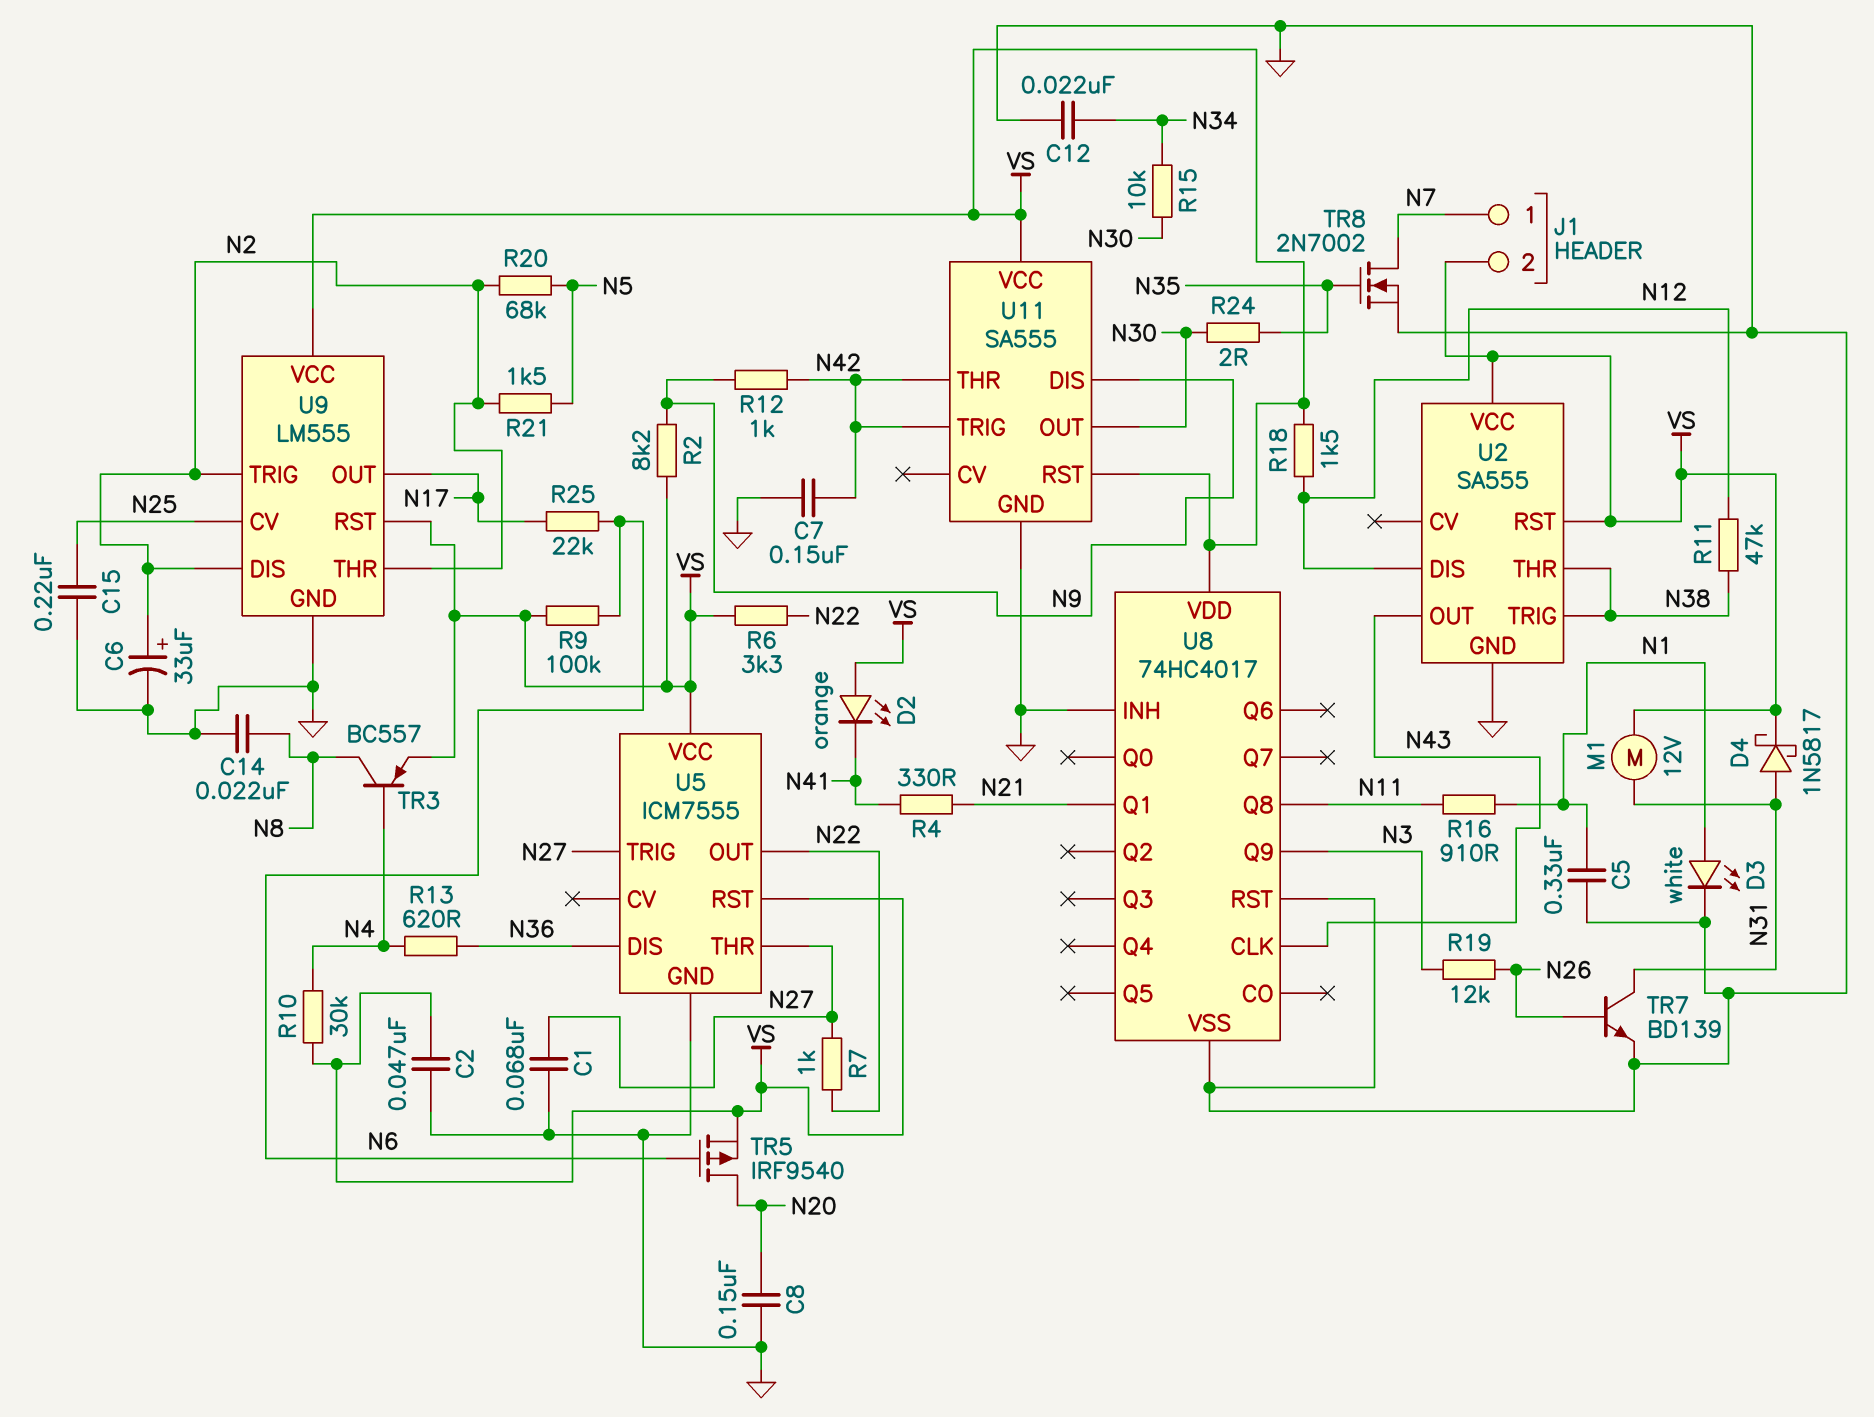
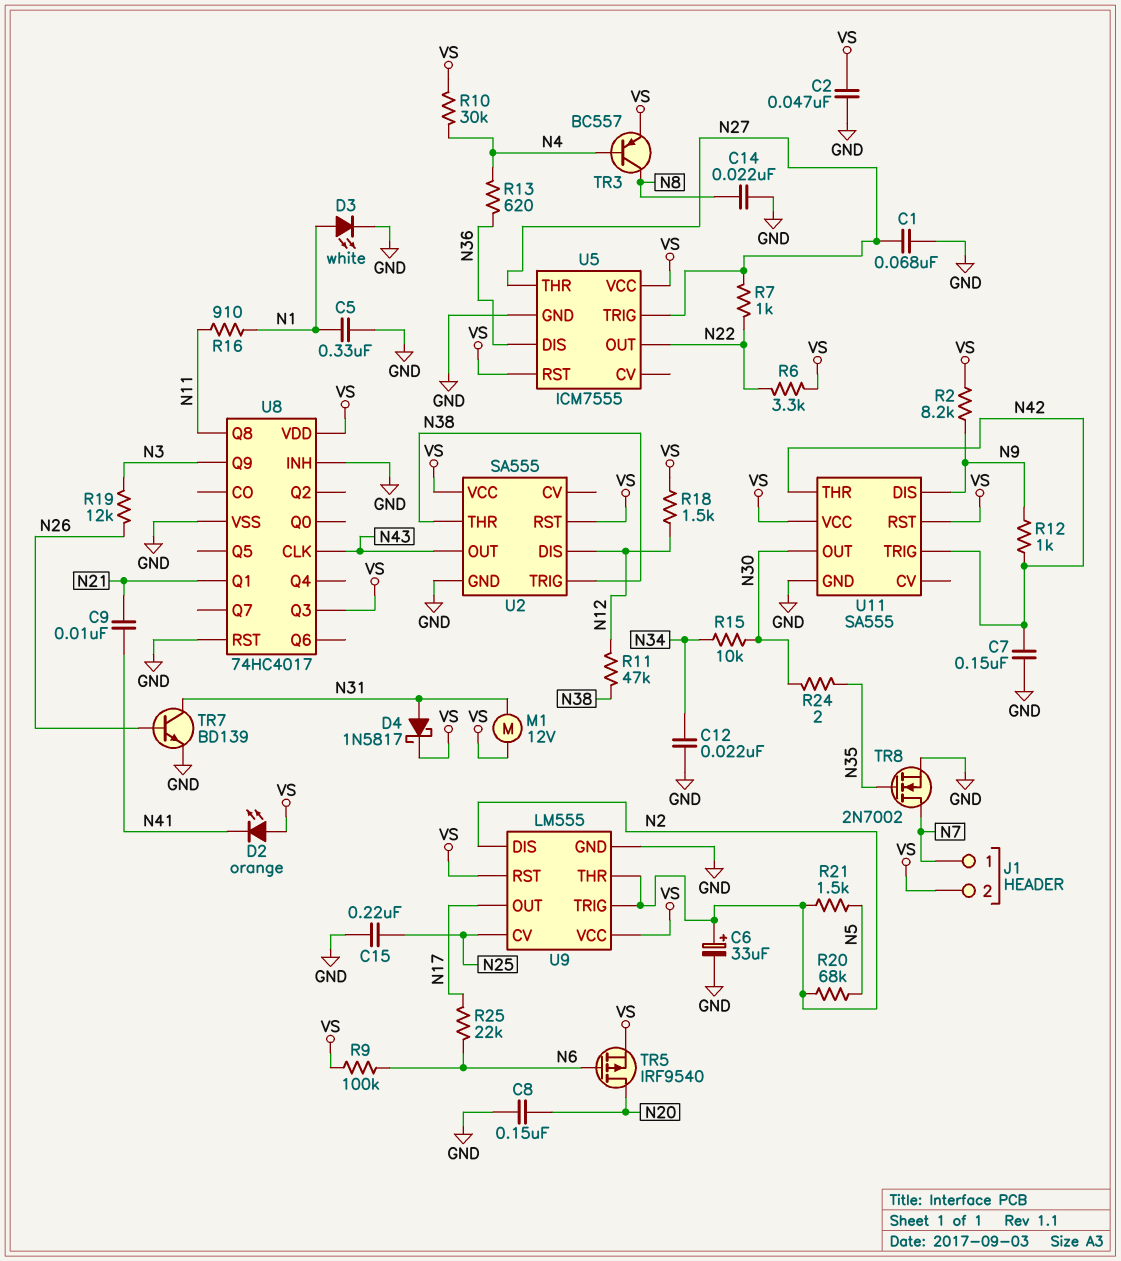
C9: none -> 10nF (N21, N41)
R4: 330 (N21, N41) -> none
U8 pin Q3: none -> VS

